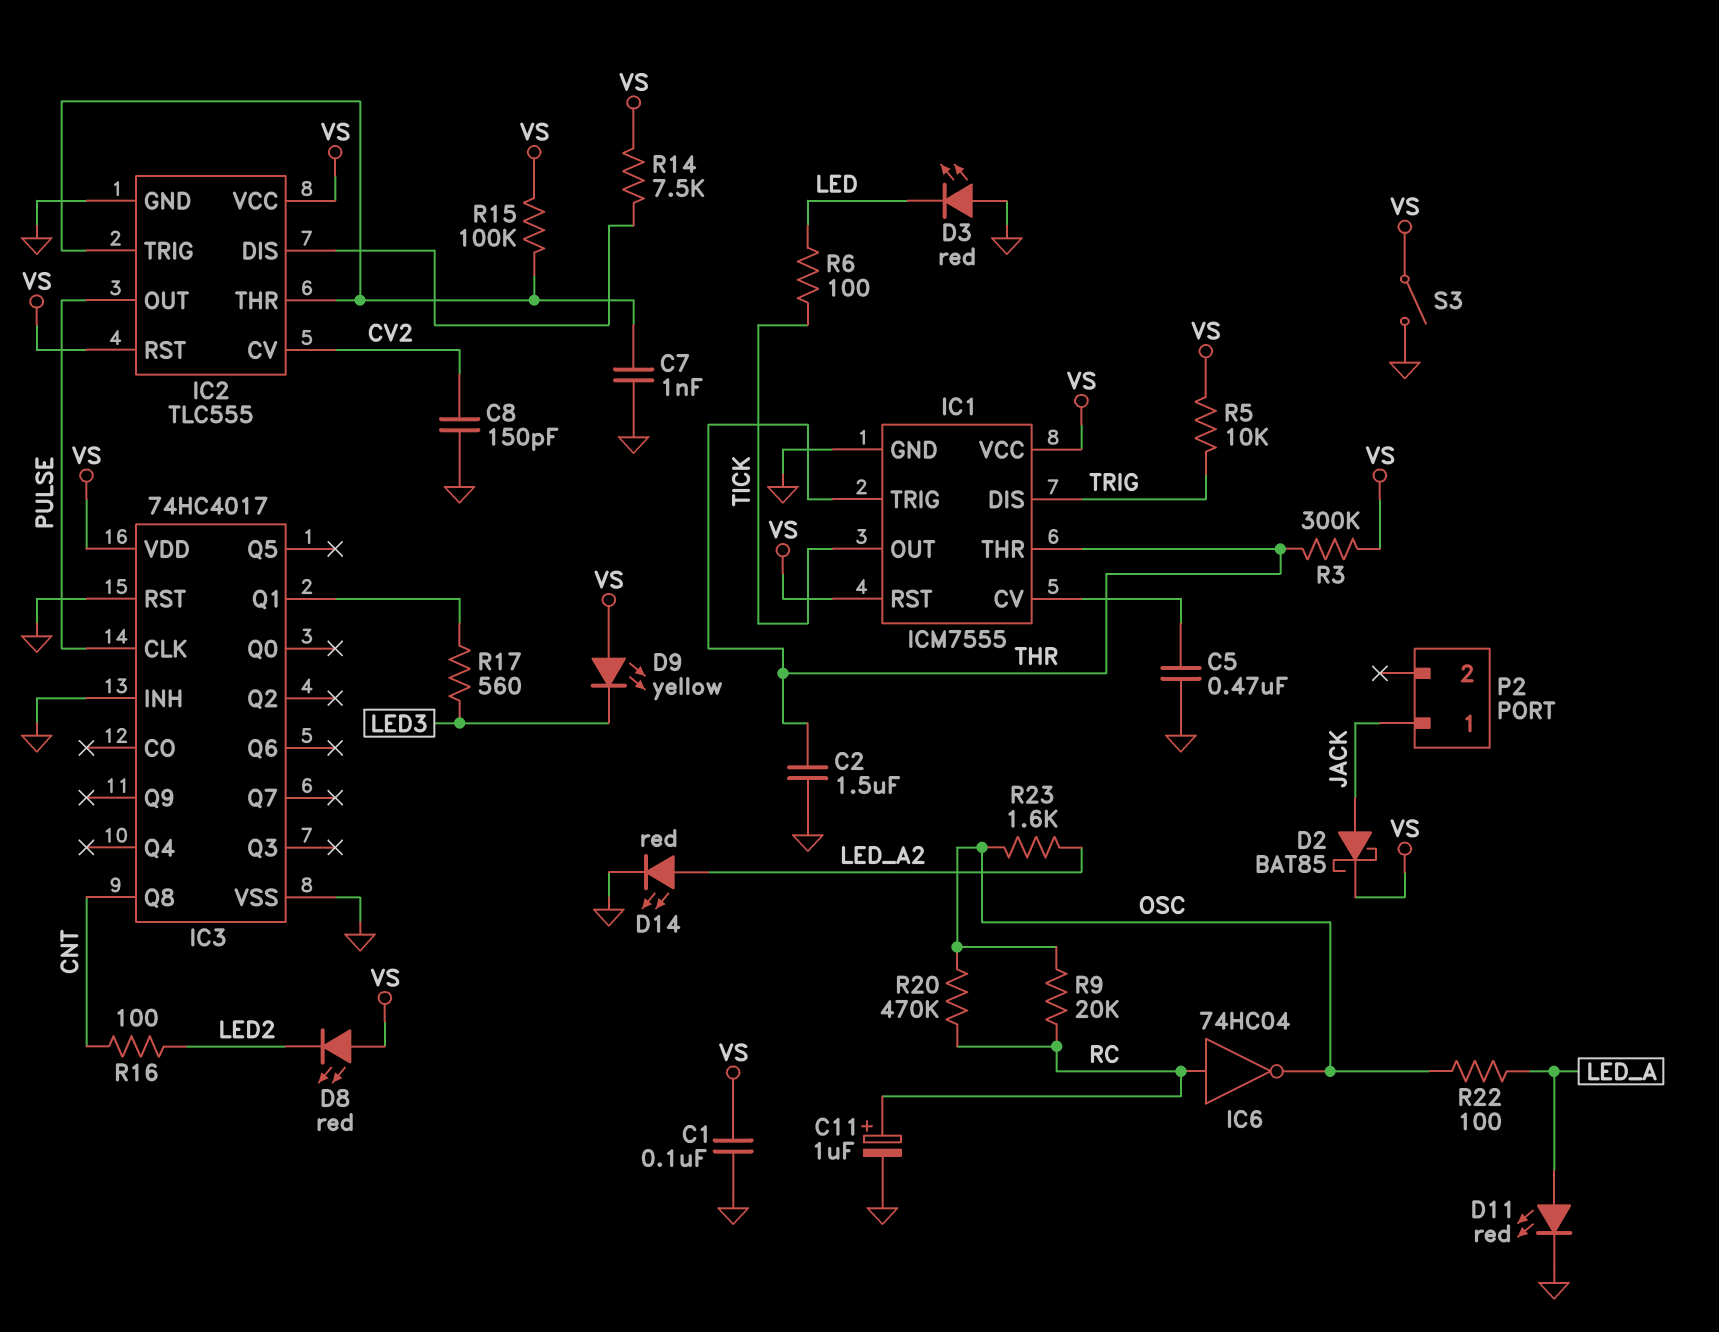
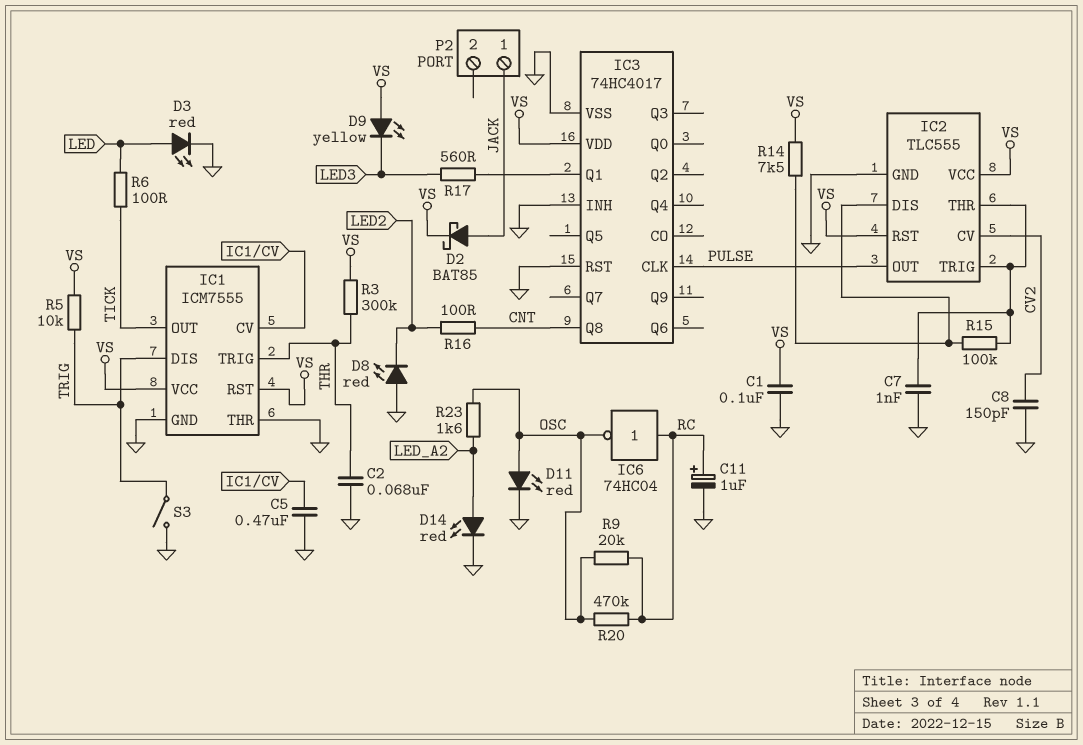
C2: 1.5uF (GND, THR) -> 68nF (GND, THR)
D3: LED red (A GND, K LED) -> LED red (A LED, K GND)
D8: LED red (A VS, K LED2) -> LED red (A GND, K LED2)
D11: LED red (A LED_A, K GND) -> LED red (A OSC, K GND)
IC1 pin THR: THR -> GND
R15: 100k (IC2/THR, VS) -> 100k (IC2/DIS, IC2/THR)
R22: 100 (LED_A, OSC) -> none
S3: switch (GND, VS) -> switch (GND, TRIG)

